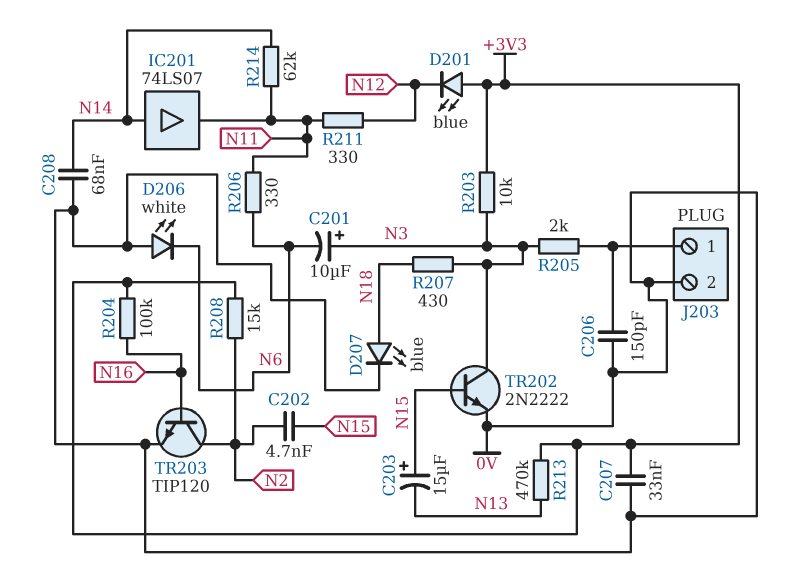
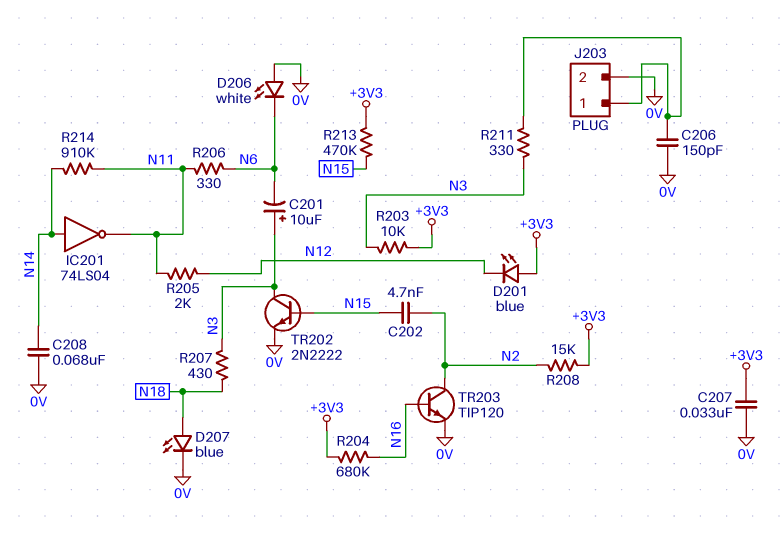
C203: 15uF (plus N15, minus N13) -> none
IC201: buffer 74LS07 (in N14, out N11) -> NOT 74LS04 (in N14, out N11)
R204: 100k (+3V3, N16) -> 680k (+3V3, N16)
R205: 2k (J203/1, N3) -> 2k (N11, N12)
R211: 330 (N11, N12) -> 330 (J203/1, N3)
R213: 470k (+3V3, N13) -> 470k (+3V3, N15)
R214: 62k (N11, N14) -> 910k (N11, N14)

